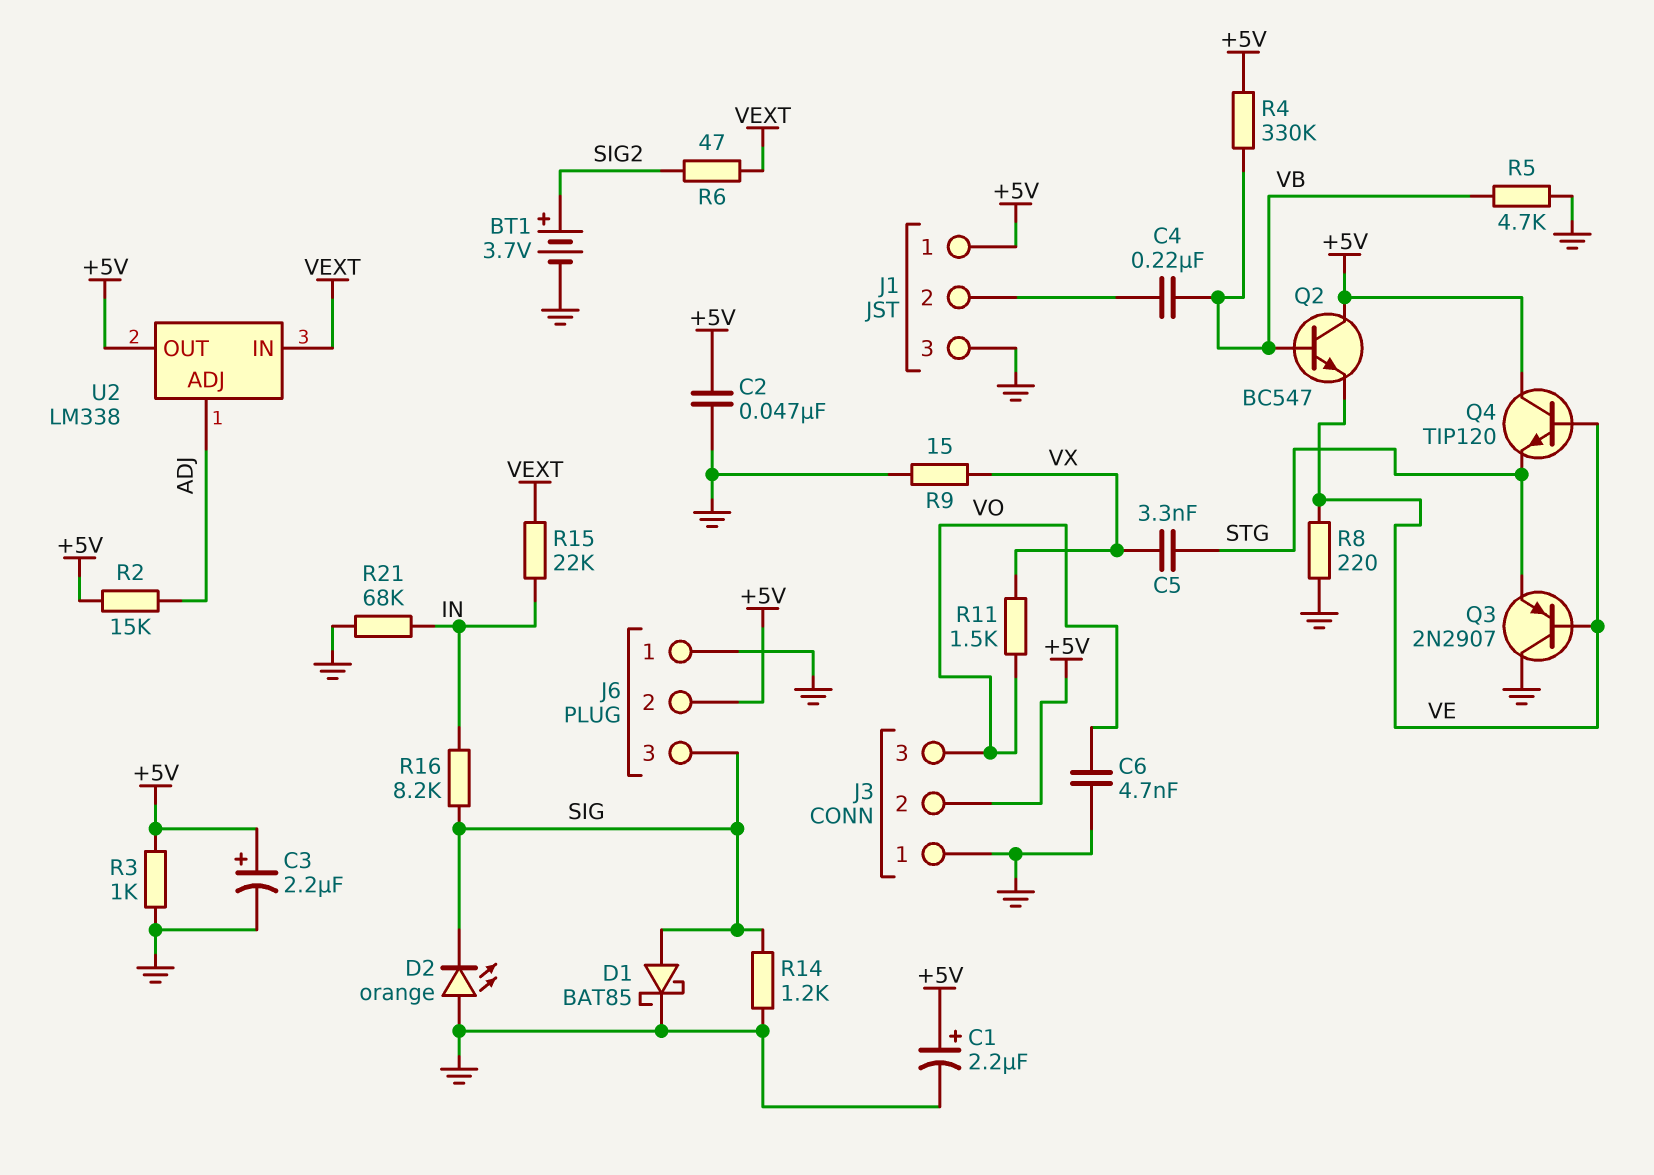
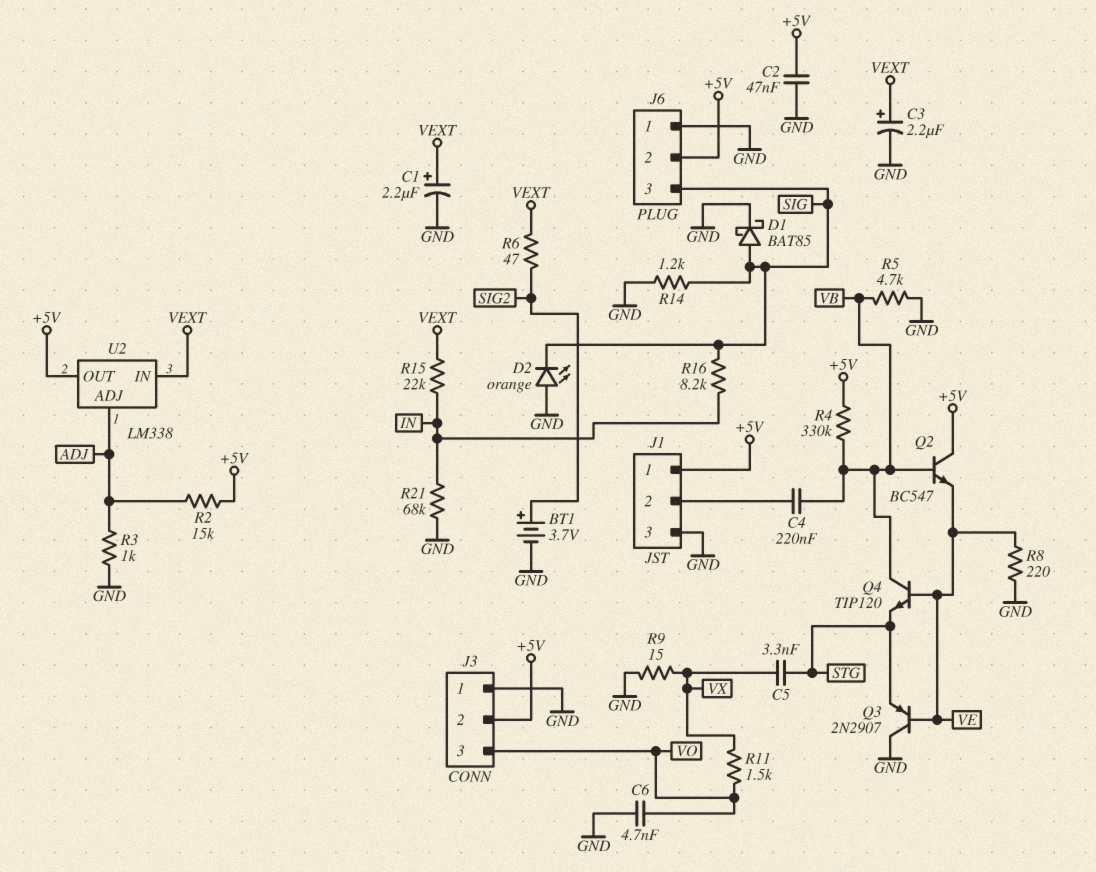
C1: 2.2uF (plus +5V, minus GND) -> 2.2uF (plus VEXT, minus GND)
C3: 2.2uF (plus +5V, minus GND) -> 2.2uF (plus VEXT, minus GND)
Q4: NPN TIP120 (B VE, C +5V, E STG) -> NPN TIP120 (B VE, C VB, E STG)
R3: 1k (+5V, GND) -> 1k (ADJ, GND)

